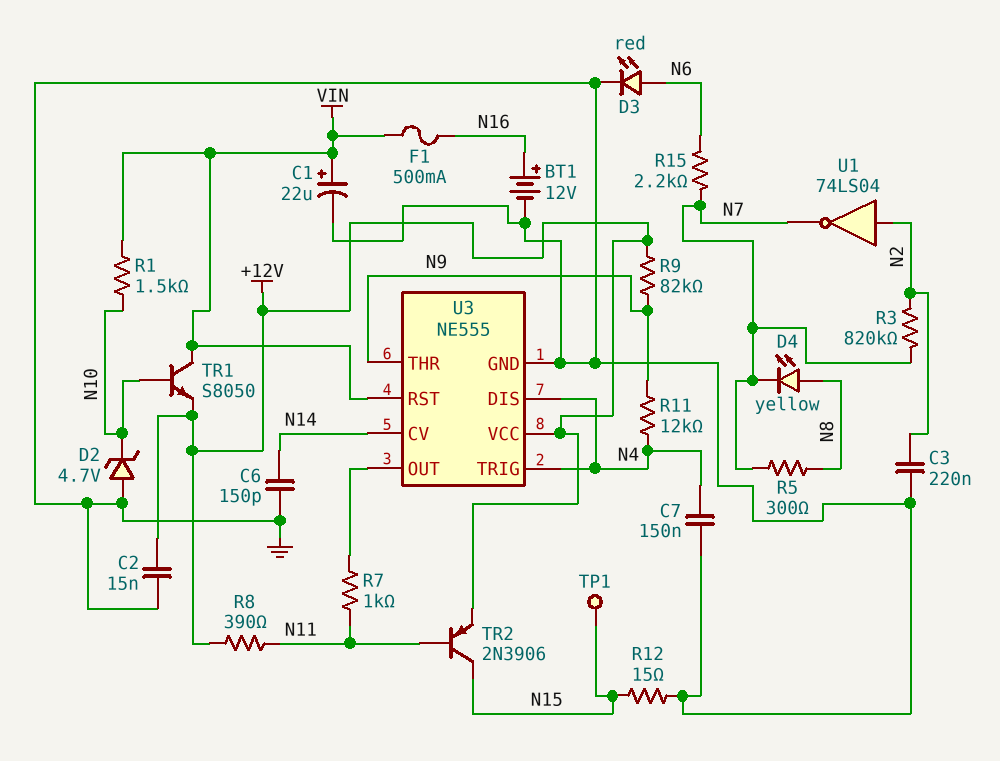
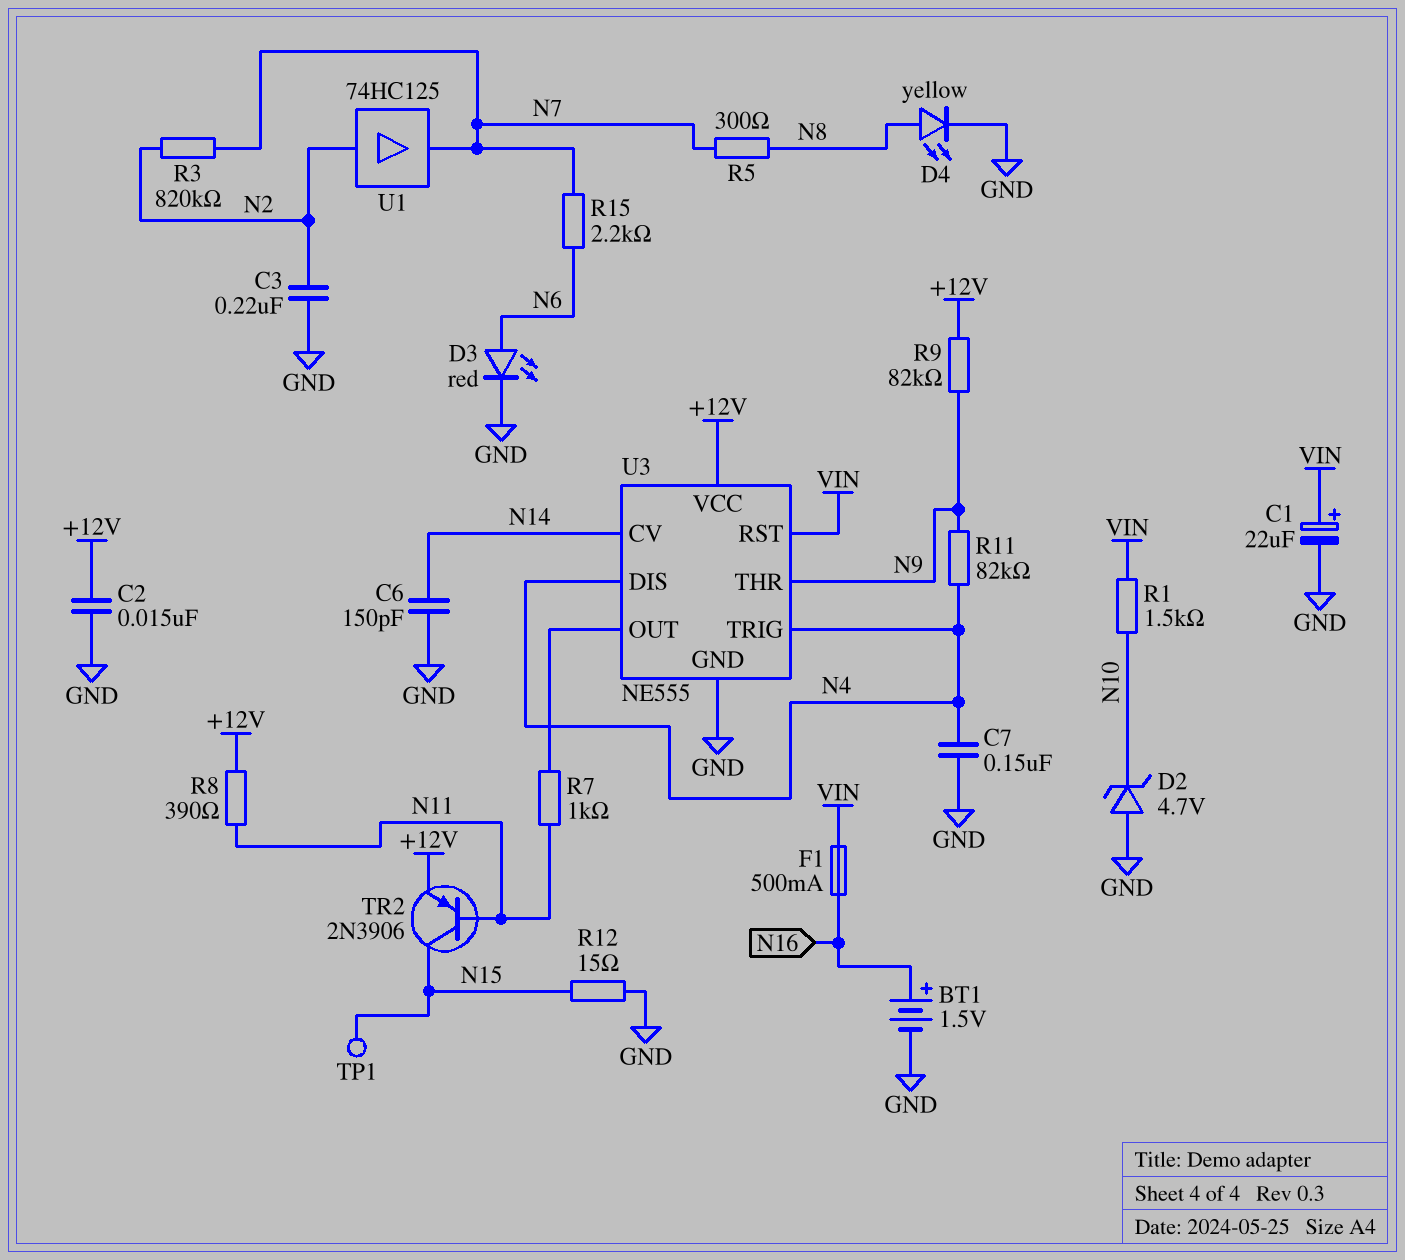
BT1: 12V (plus N16, minus GND) -> 1.5V (plus N16, minus GND)
D4: LED yellow (A N8, K N7) -> LED yellow (A N8, K GND)
R11: 12k (N4, N9) -> 82k (N4, N9)
TR1: NPN S8050 (B N10, C VIN, E +12V) -> none
U1: NOT 74LS04 (in N2, out N7) -> buffer 74HC125 (in N2, out N7)

